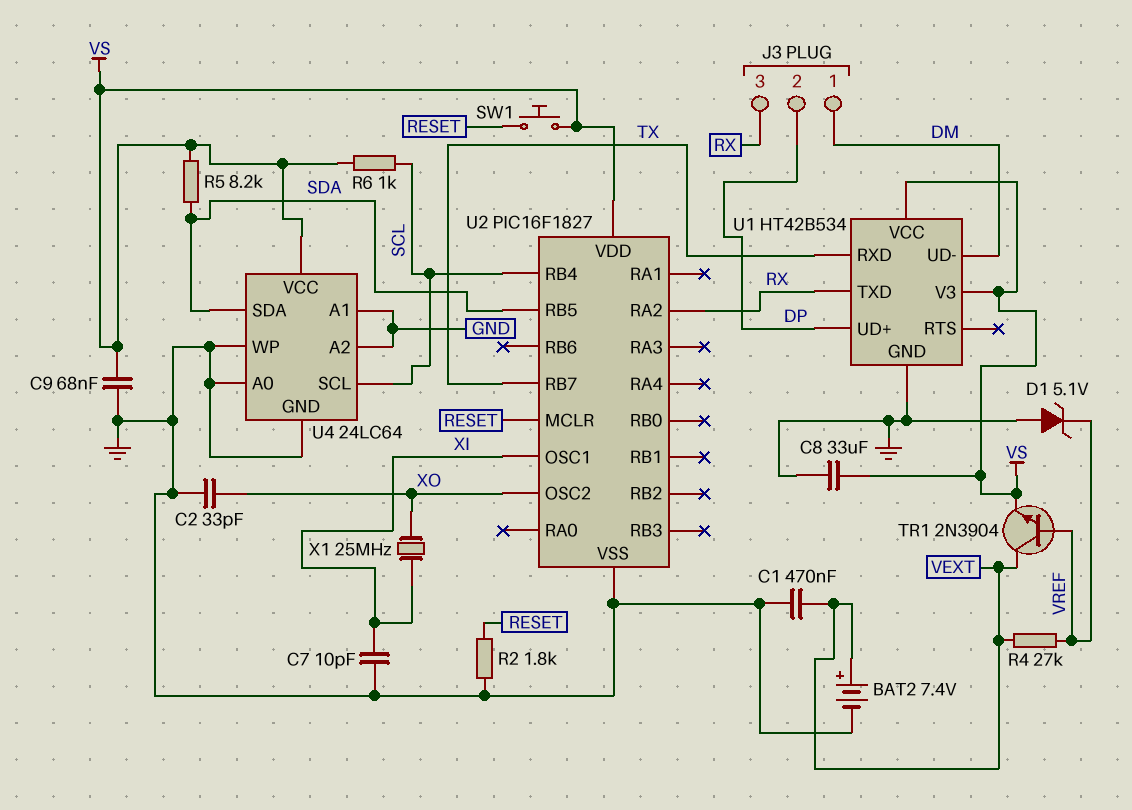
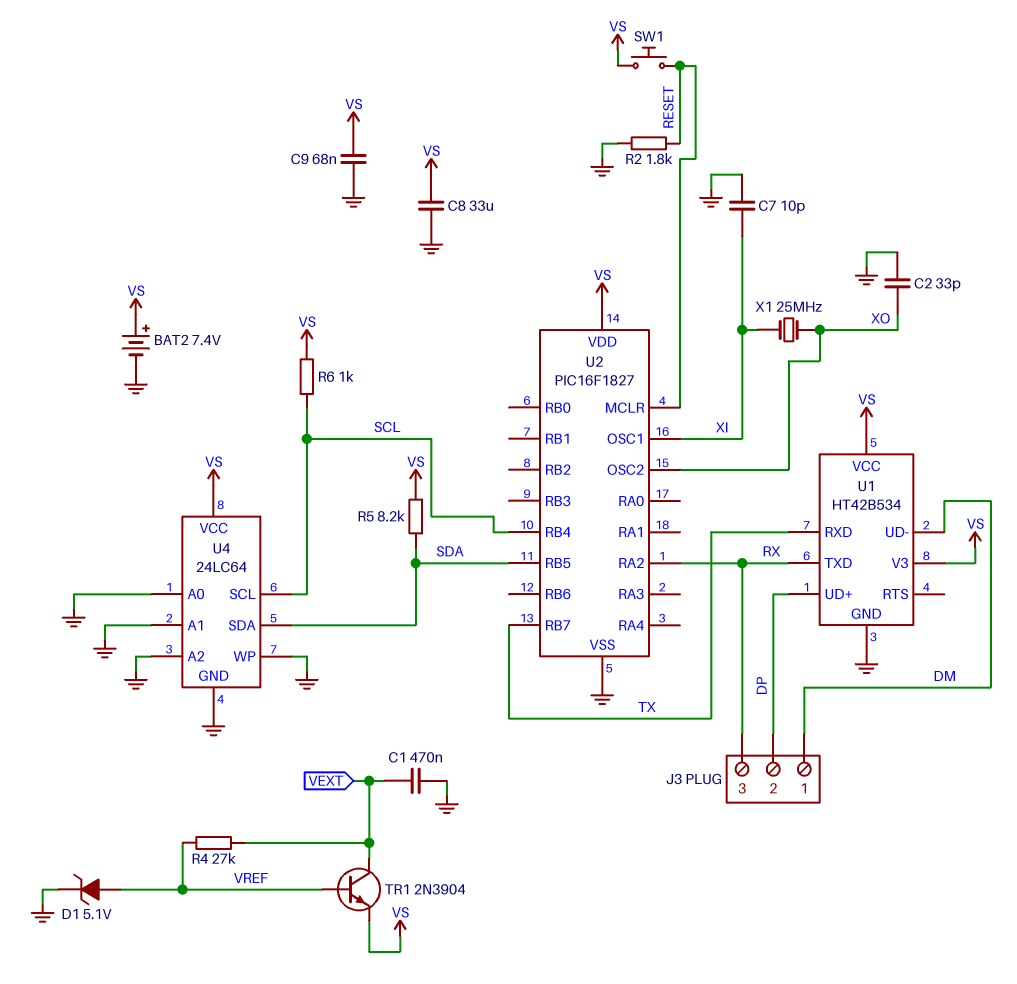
BAT2: 7.4V (plus VEXT, minus GND) -> 7.4V (plus VS, minus GND)
D1: zener 5.1V (A GND, K VREF) -> zener 5.1V (A VREF, K GND)

